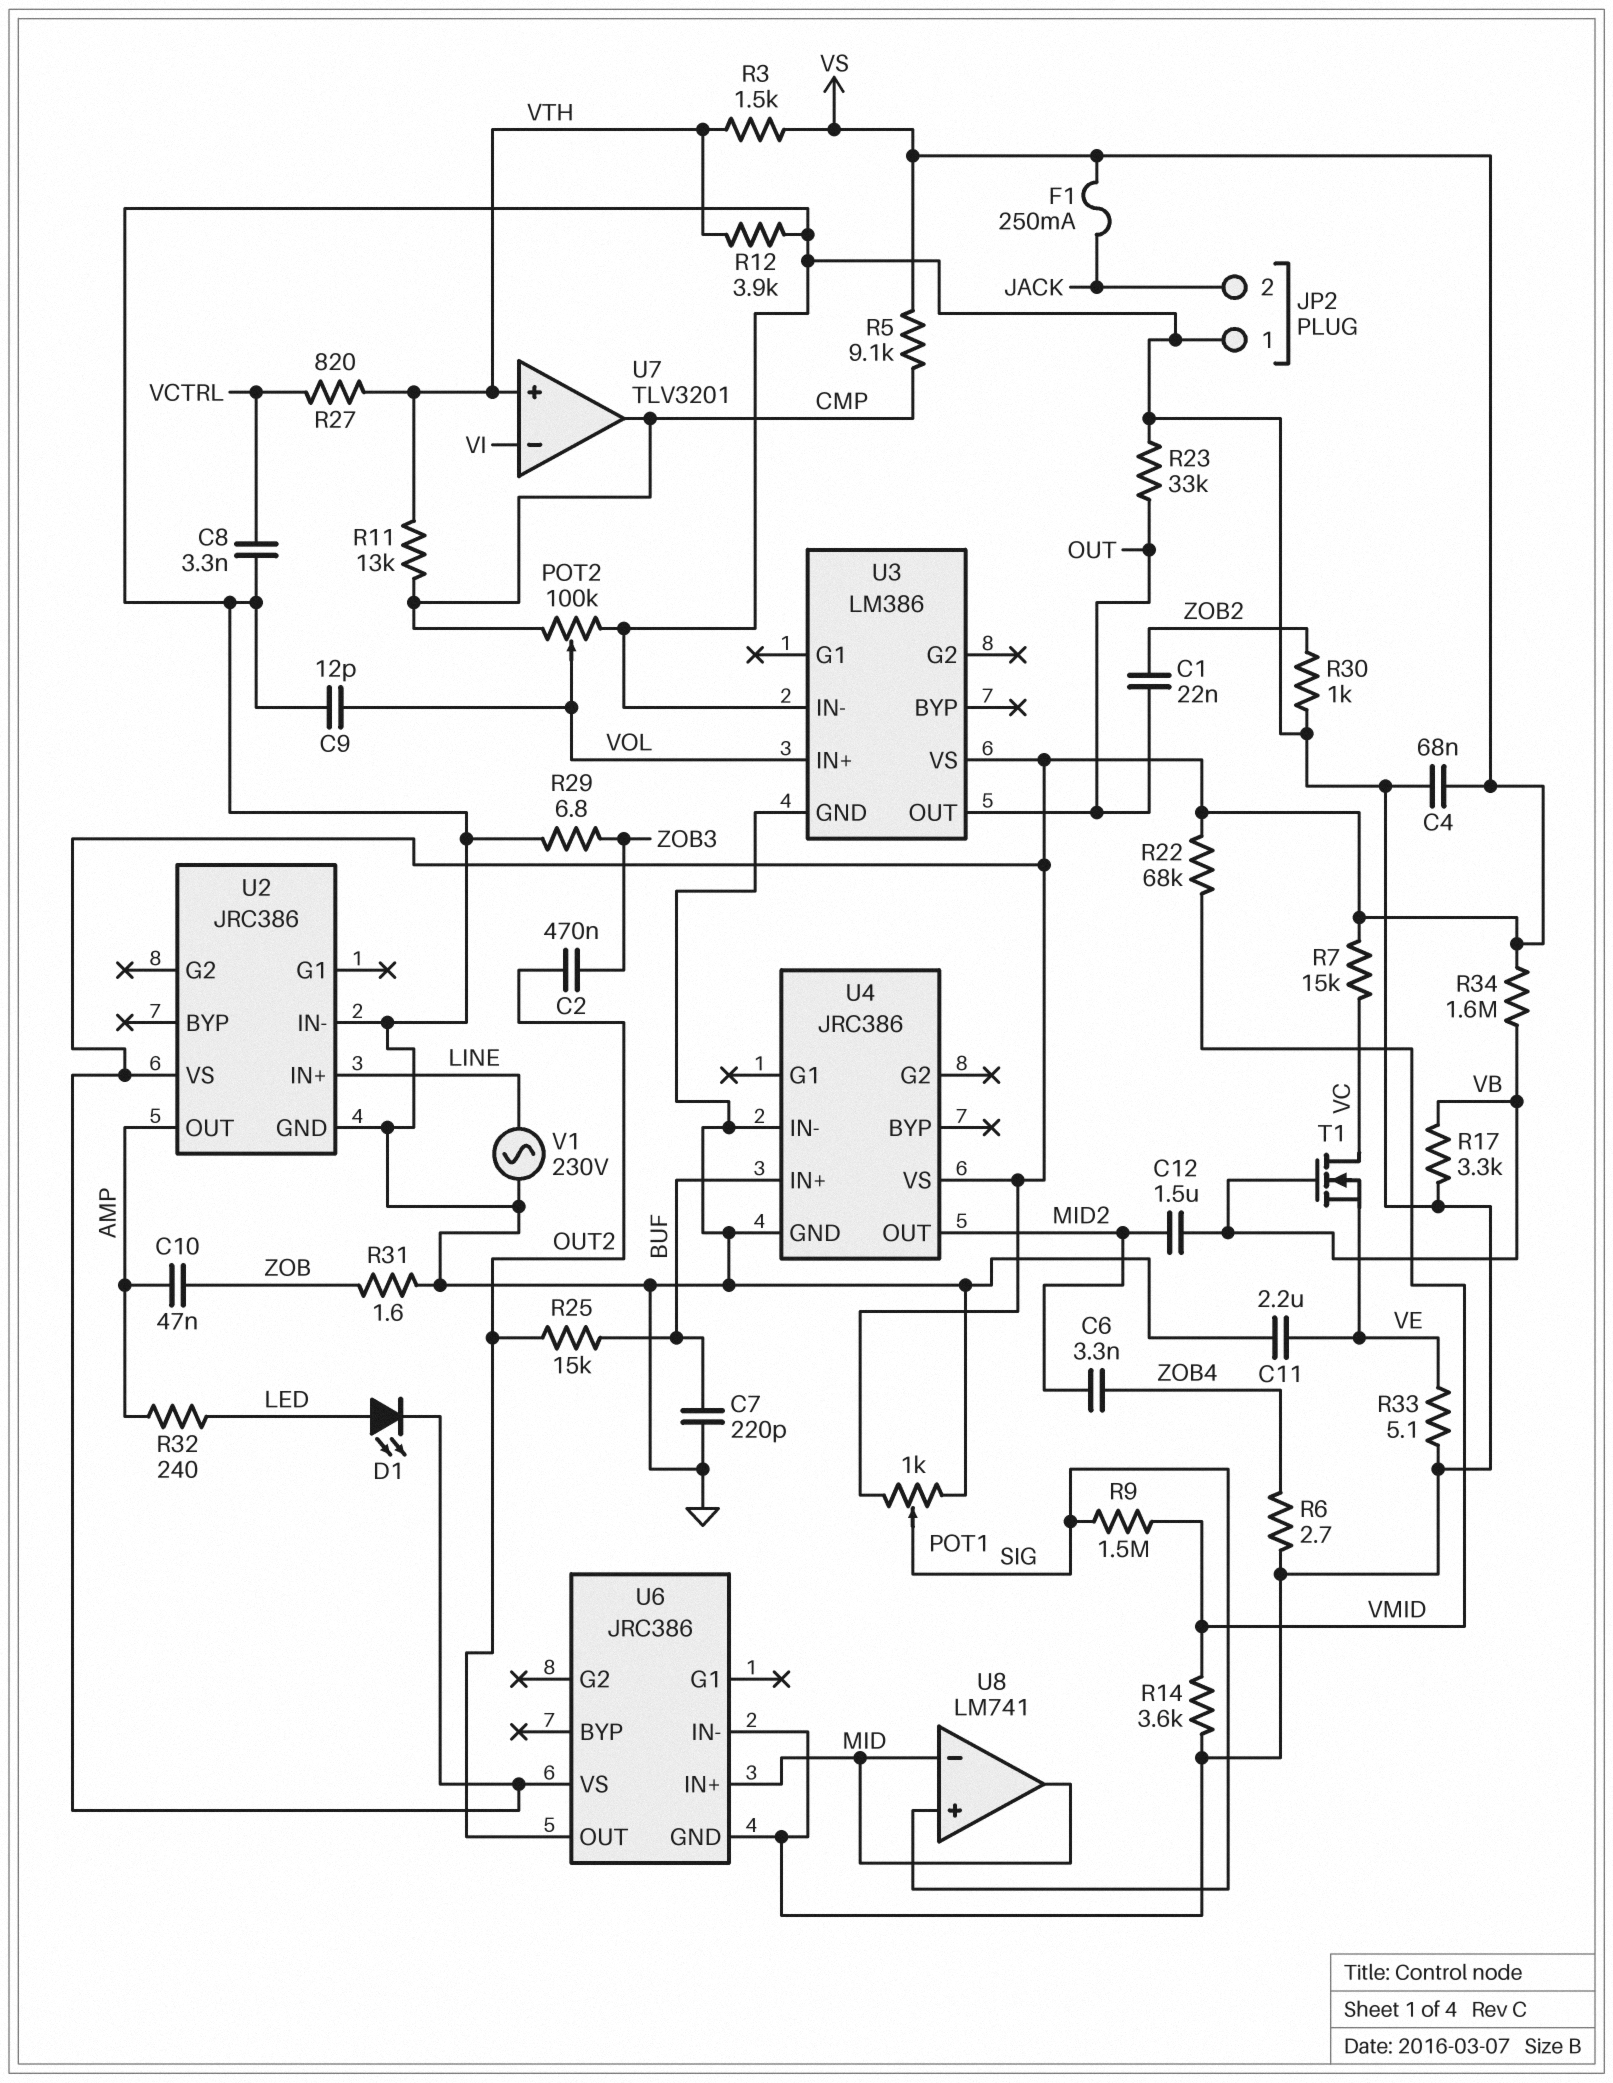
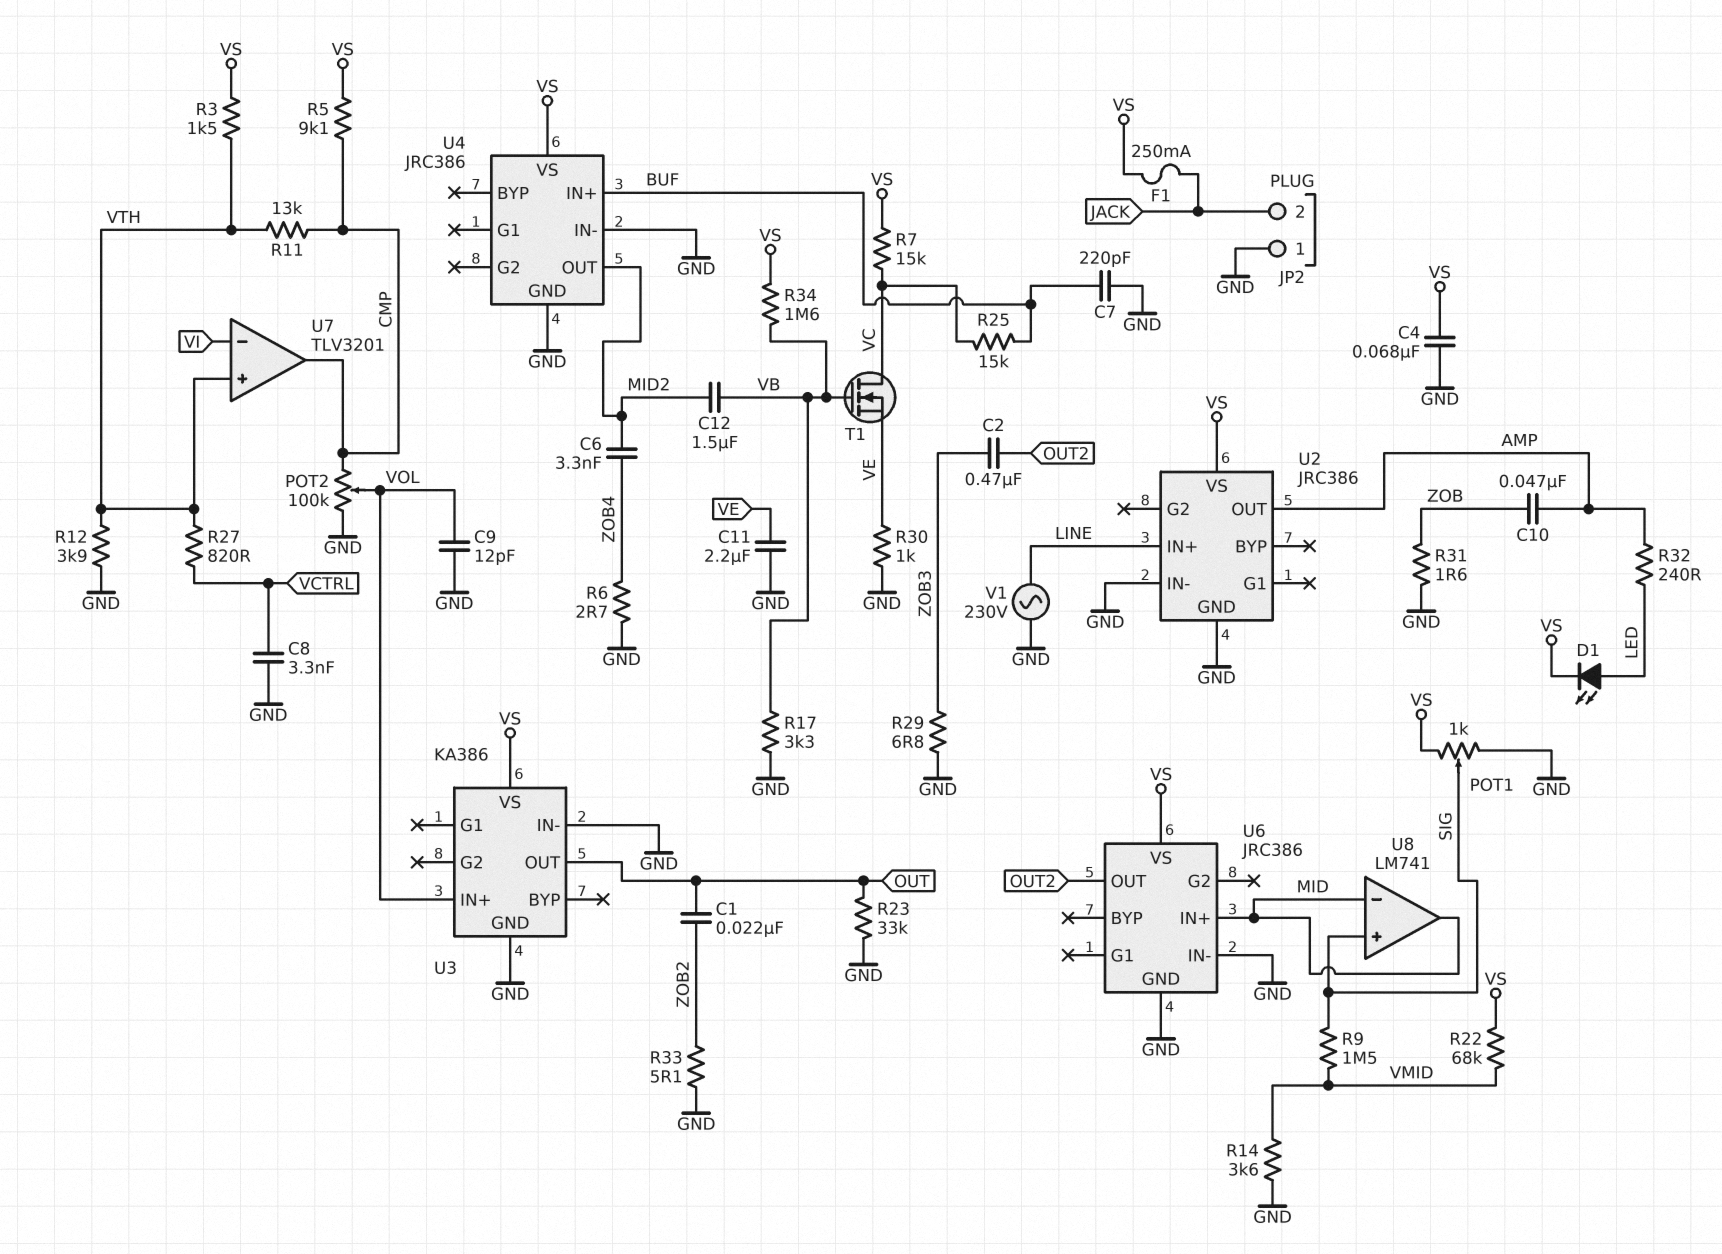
R25: 15k (BUF, OUT2) -> 15k (BUF, VC)
R30: 1k (GND, ZOB2) -> 1k (GND, VE)
R33: 5.1 (GND, VE) -> 5.1 (GND, ZOB2)
U3: LM386 -> KA386

